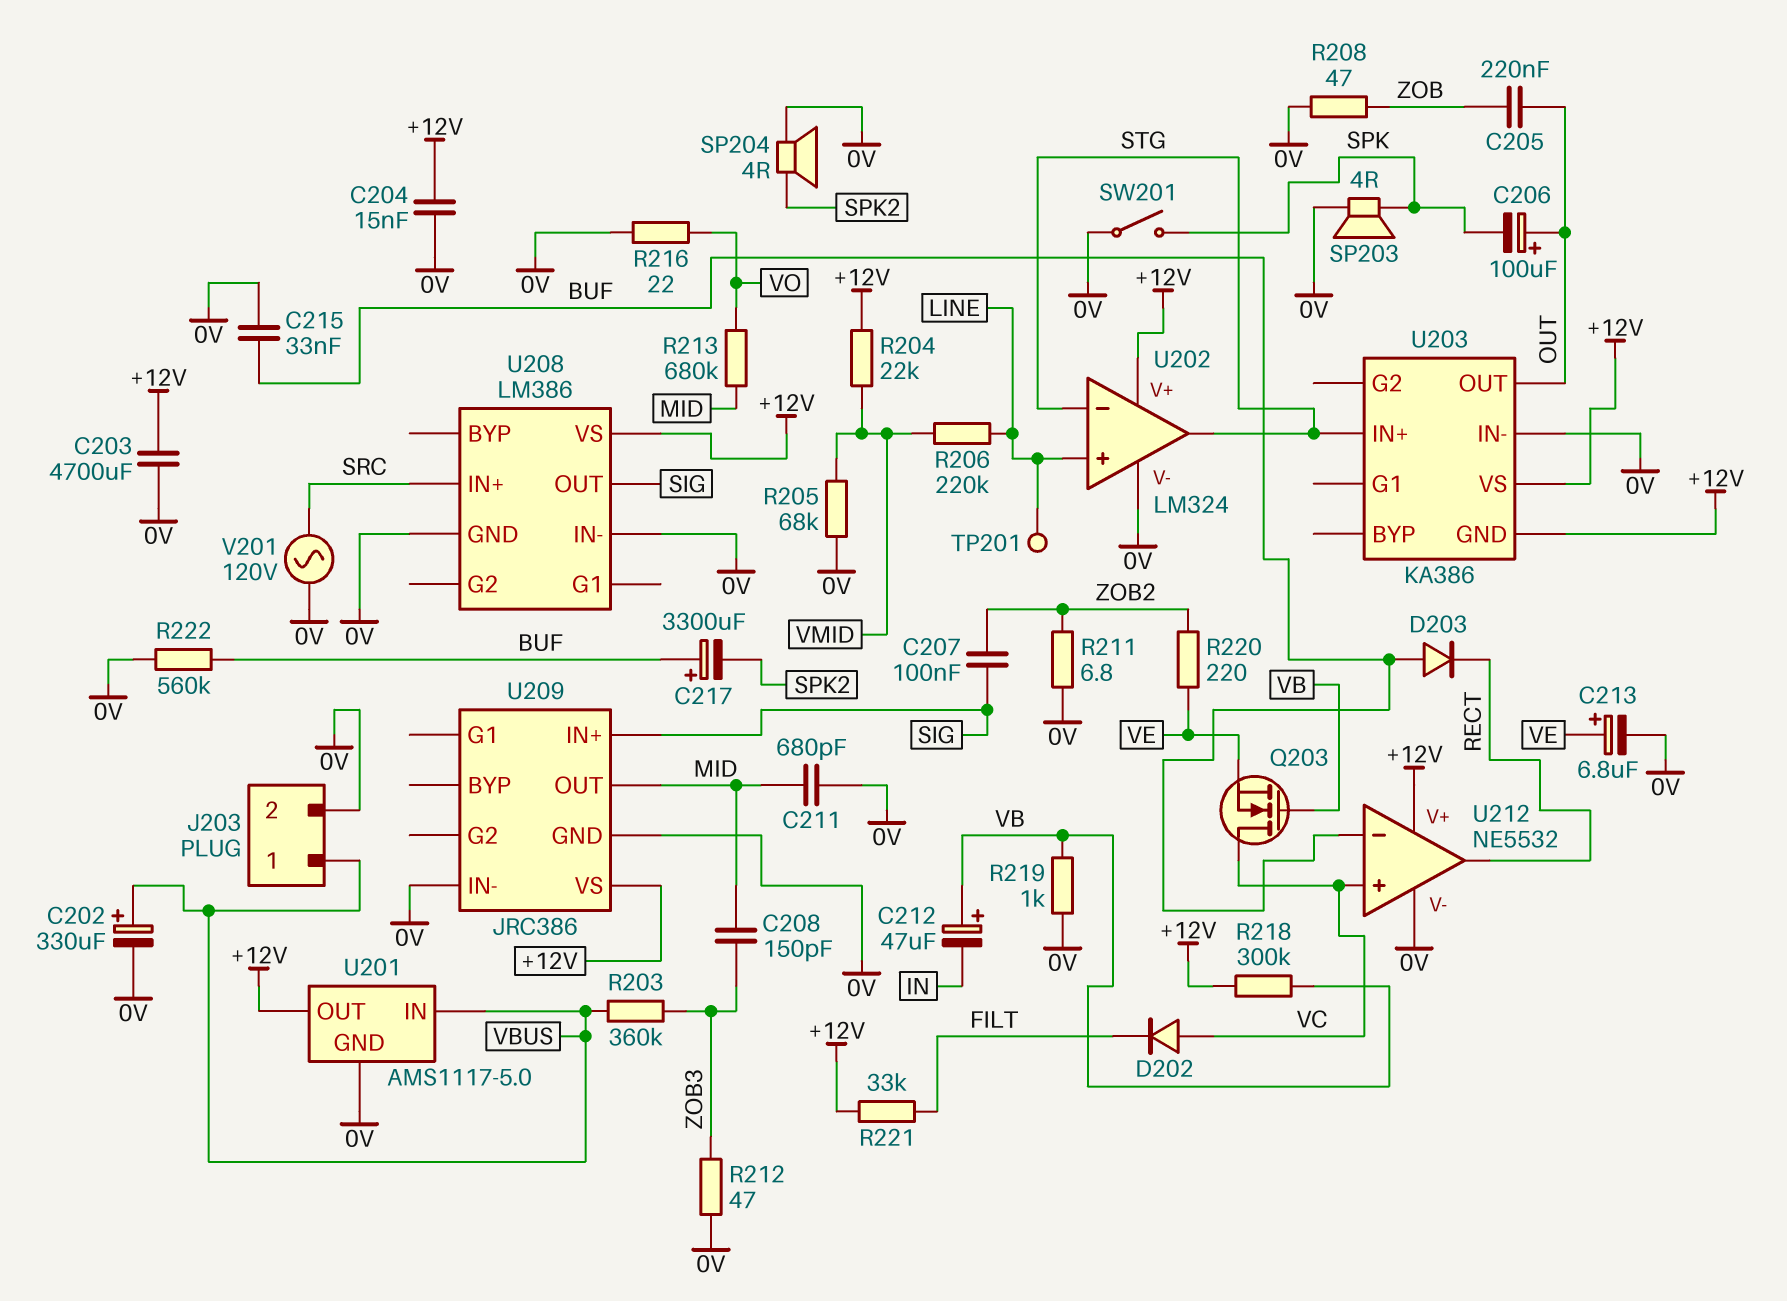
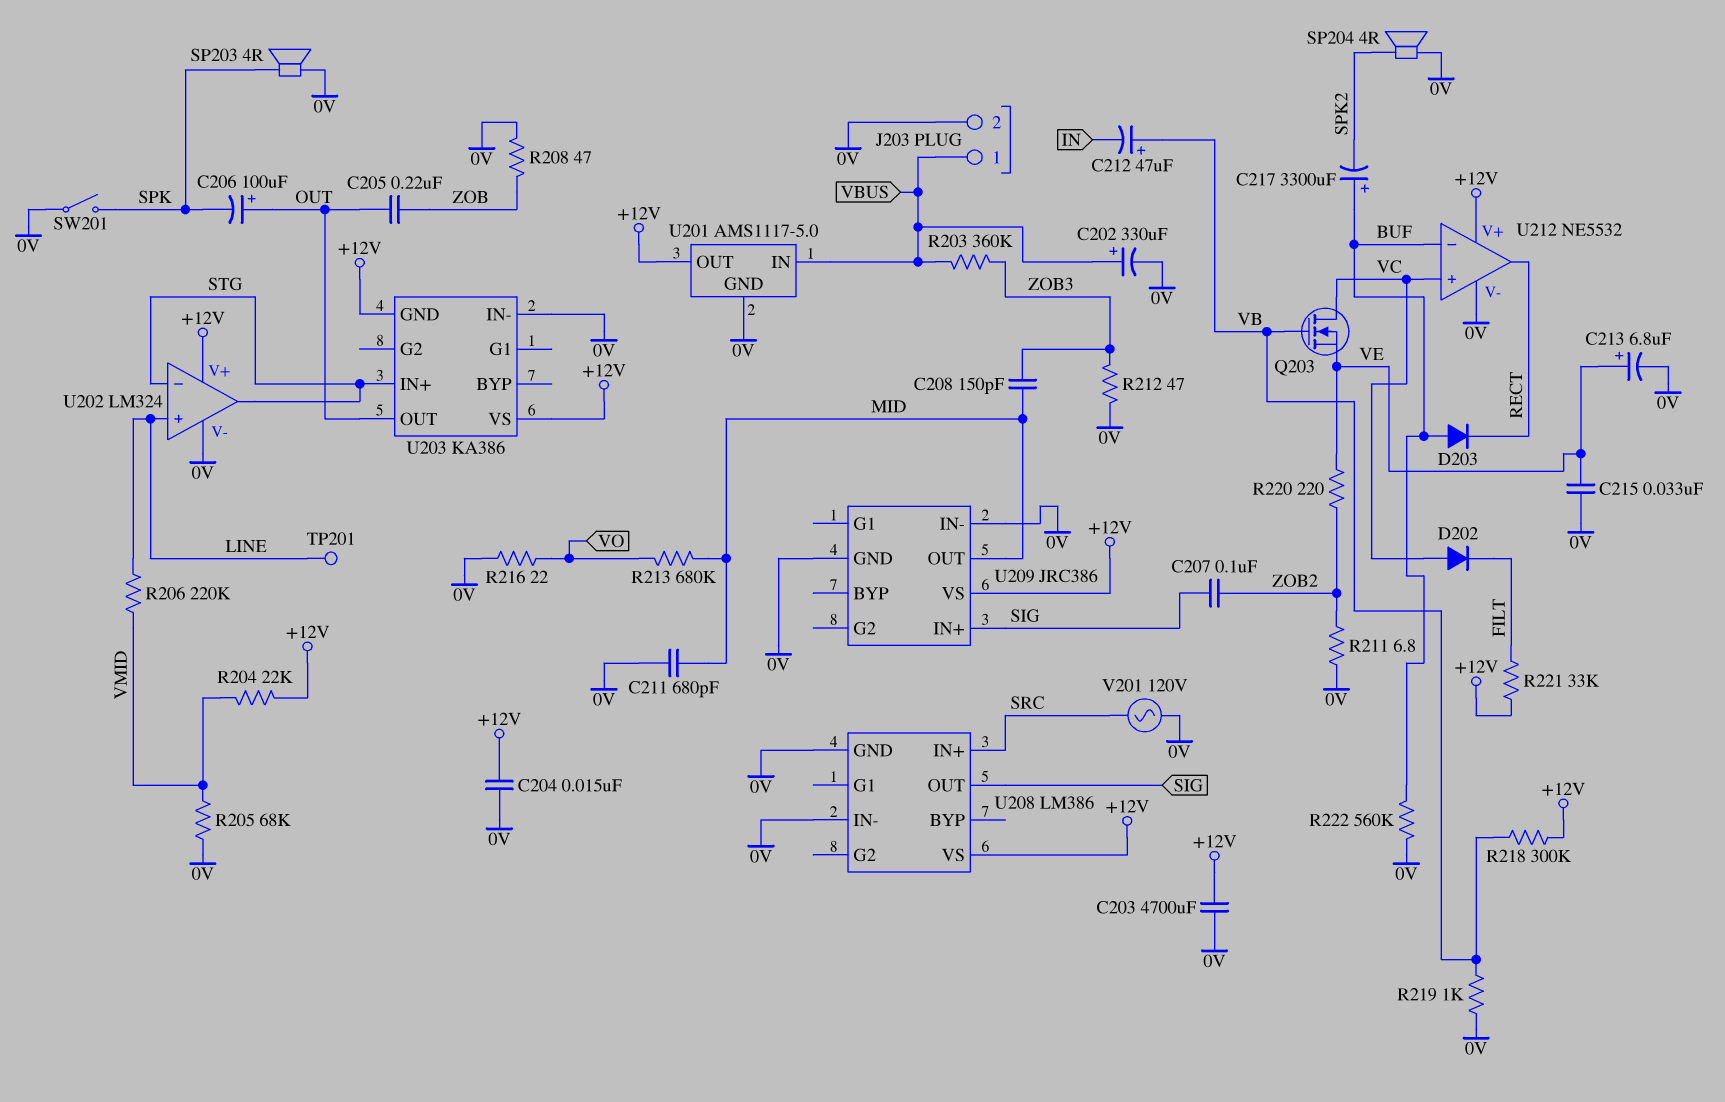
C215: 33nF (0V, BUF) -> 33nF (0V, VE)

